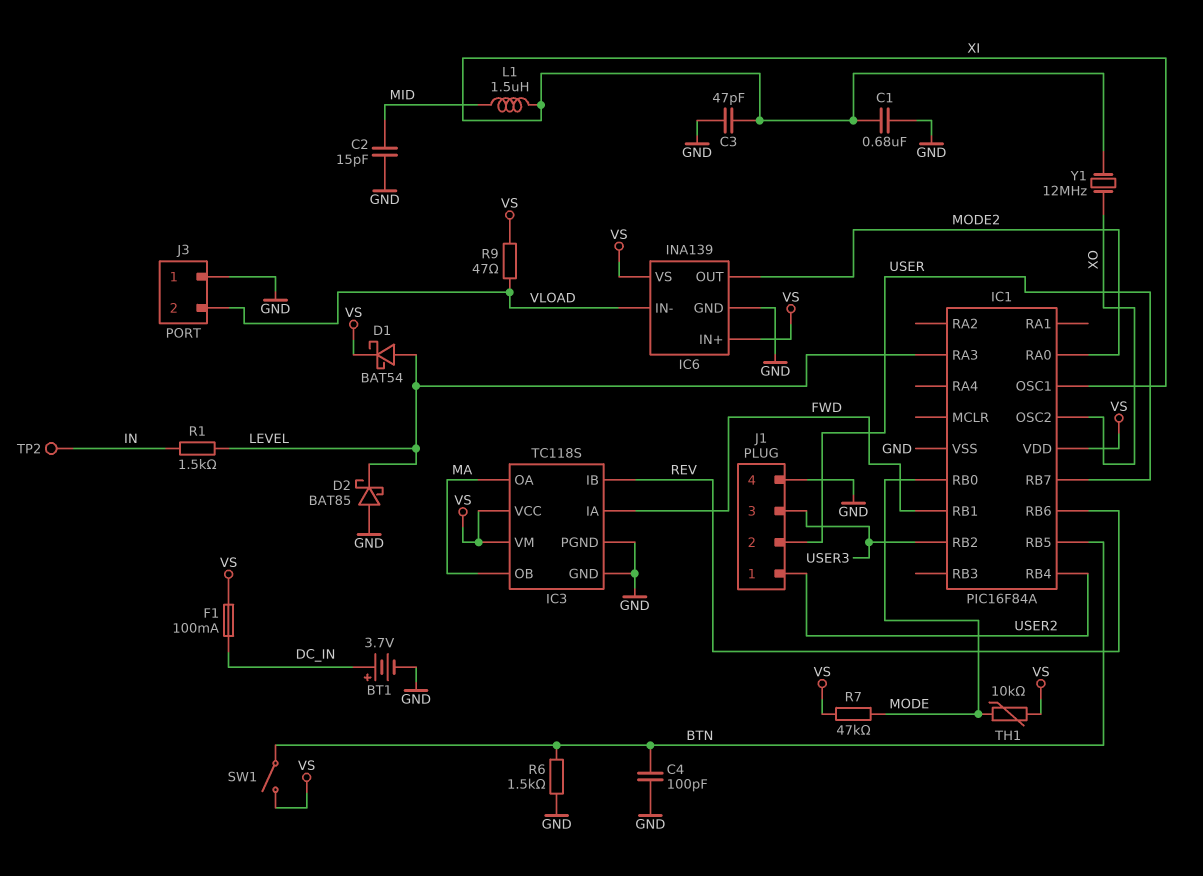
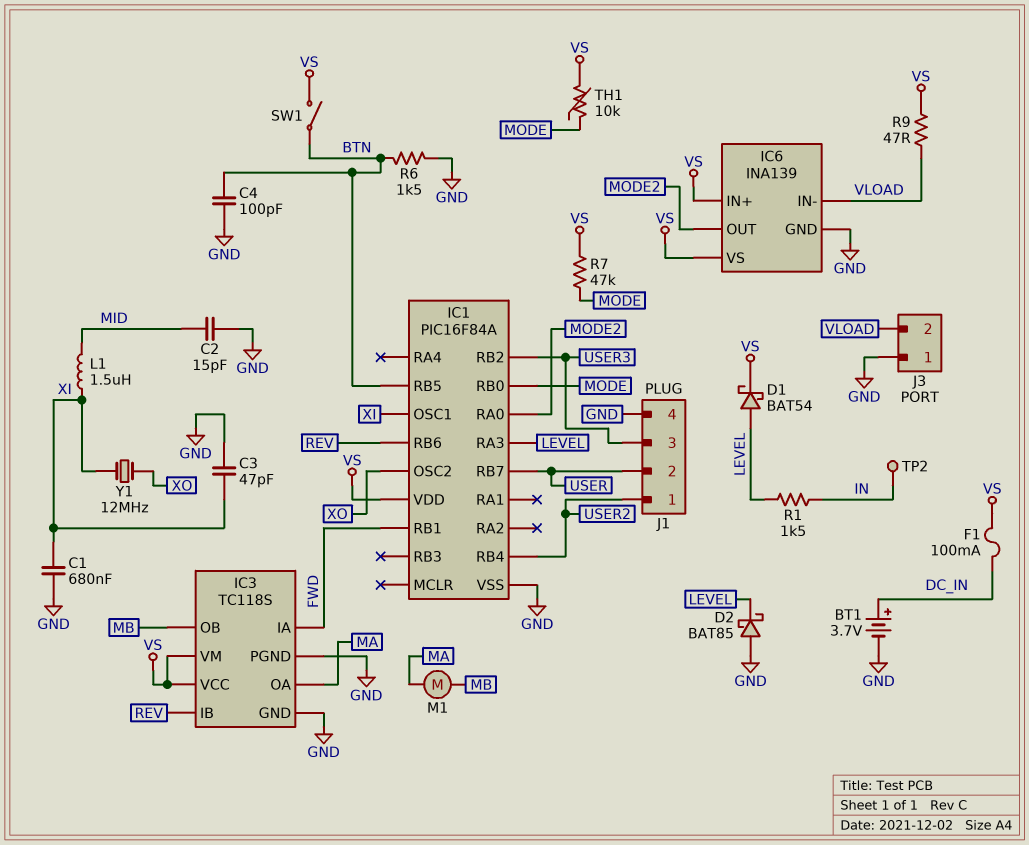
IC3 pin OB: MA -> MB
M1: none -> motor (MA, MB)

